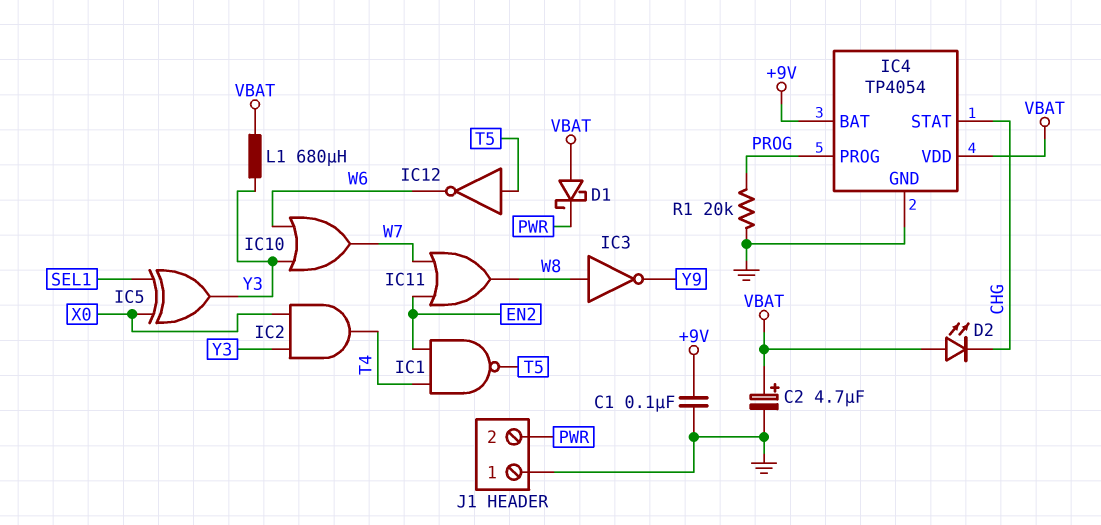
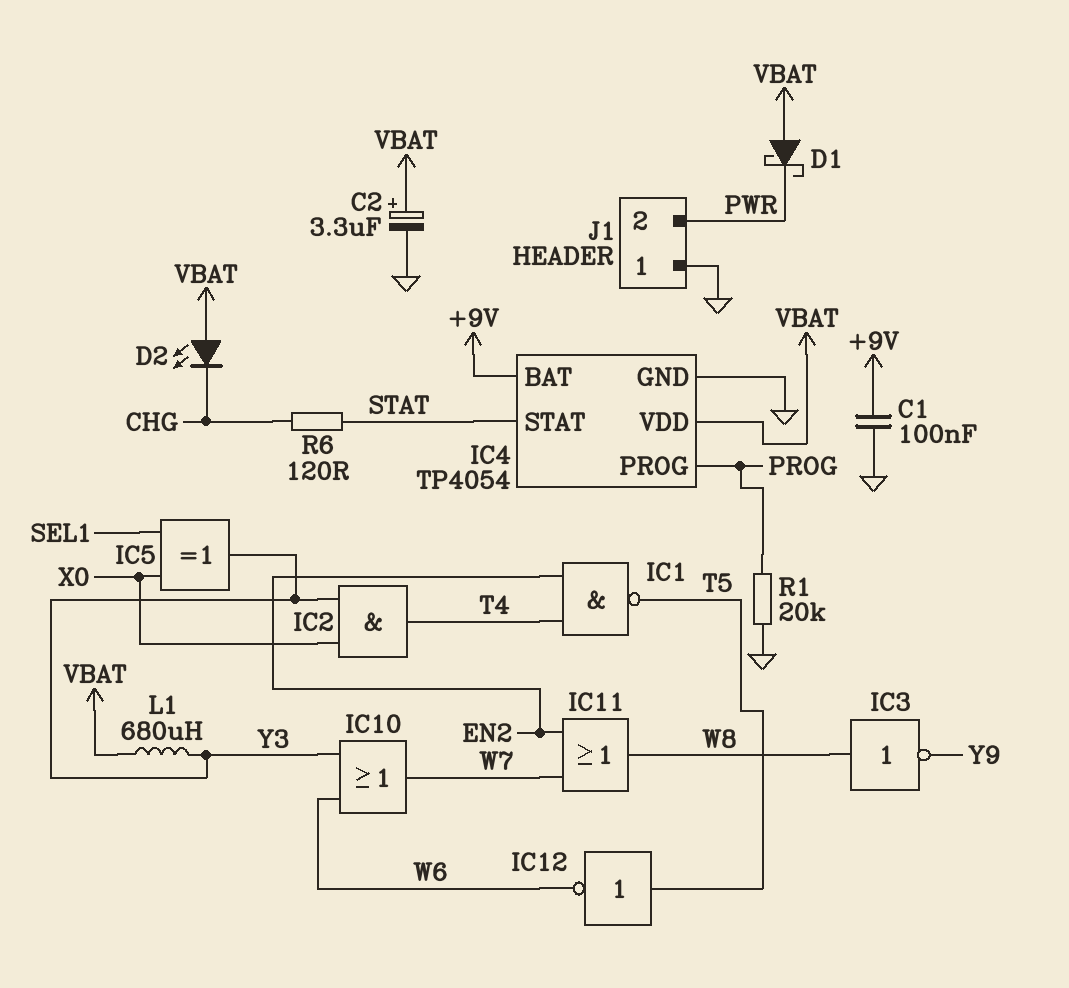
C2: 4.7uF (plus VBAT, minus GND) -> 3.3uF (plus VBAT, minus GND)
IC4 pin STAT: CHG -> STAT
R6: none -> 120 (CHG, STAT)

